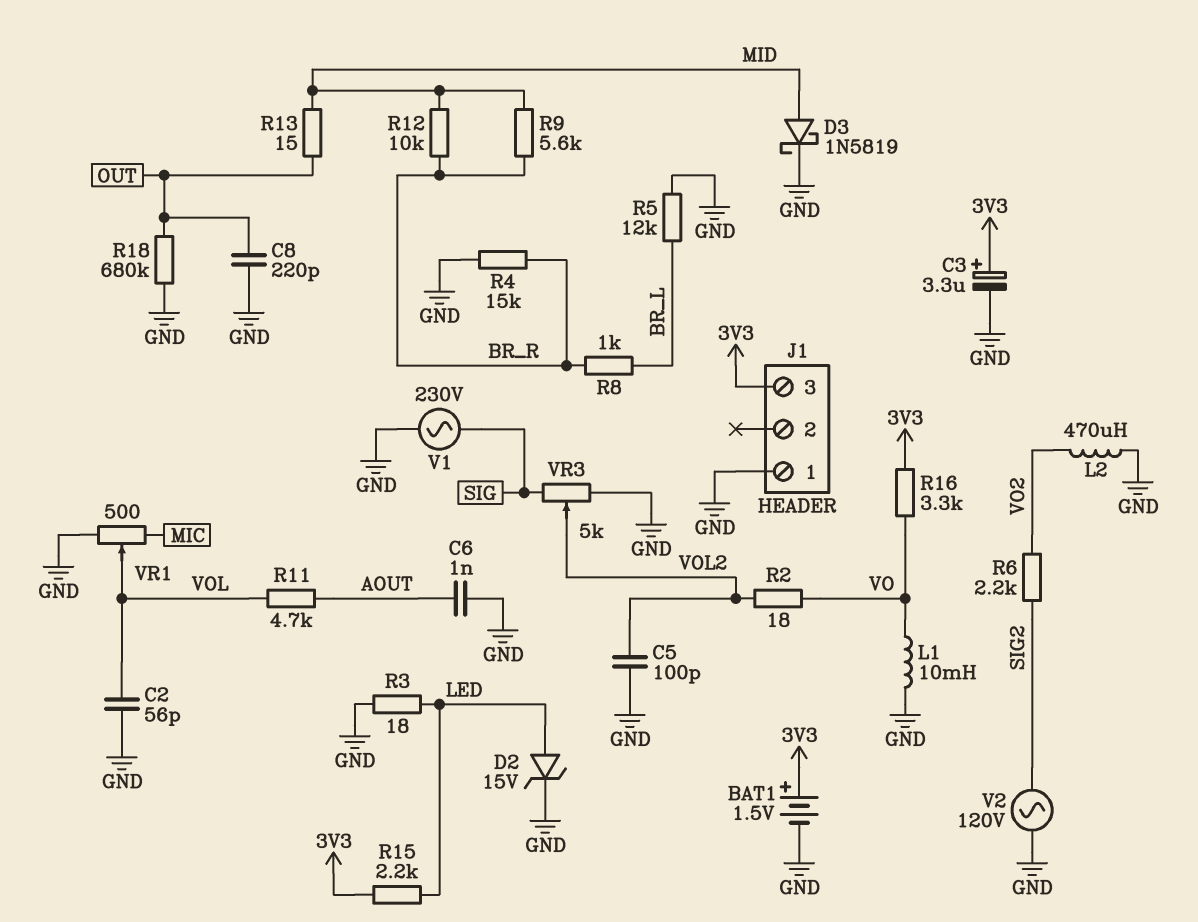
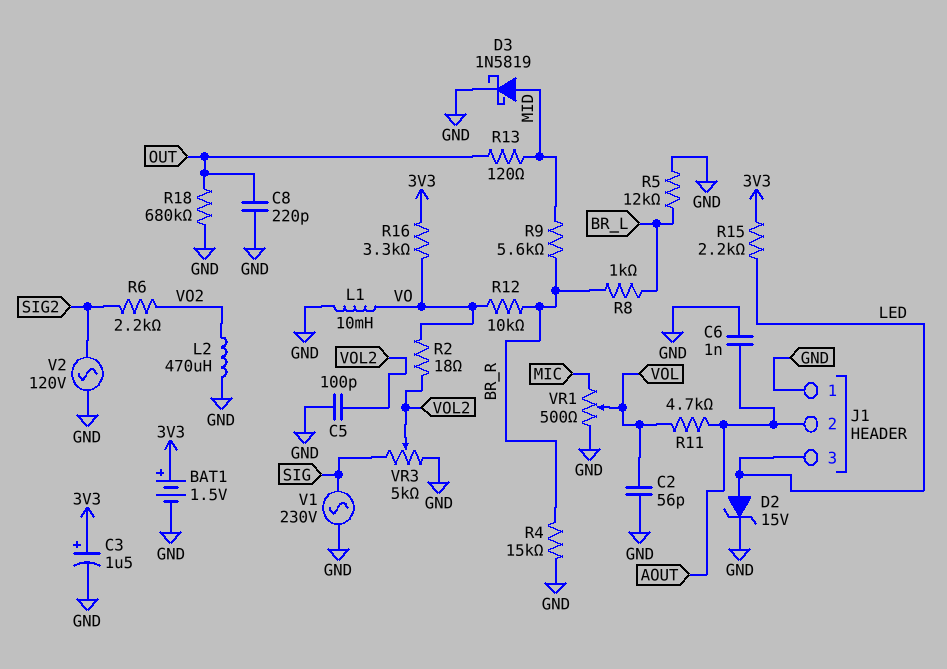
C3: 3.3uF (plus 3V3, minus GND) -> 1.5uF (plus 3V3, minus GND)
J1 pin 2: none -> AOUT
J1 pin 3: 3V3 -> LED
R3: 18 (GND, LED) -> none
R12: 10k (BR_R, MID) -> 10k (BR_R, VO)
R13: 15 (MID, OUT) -> 120 (MID, OUT)

